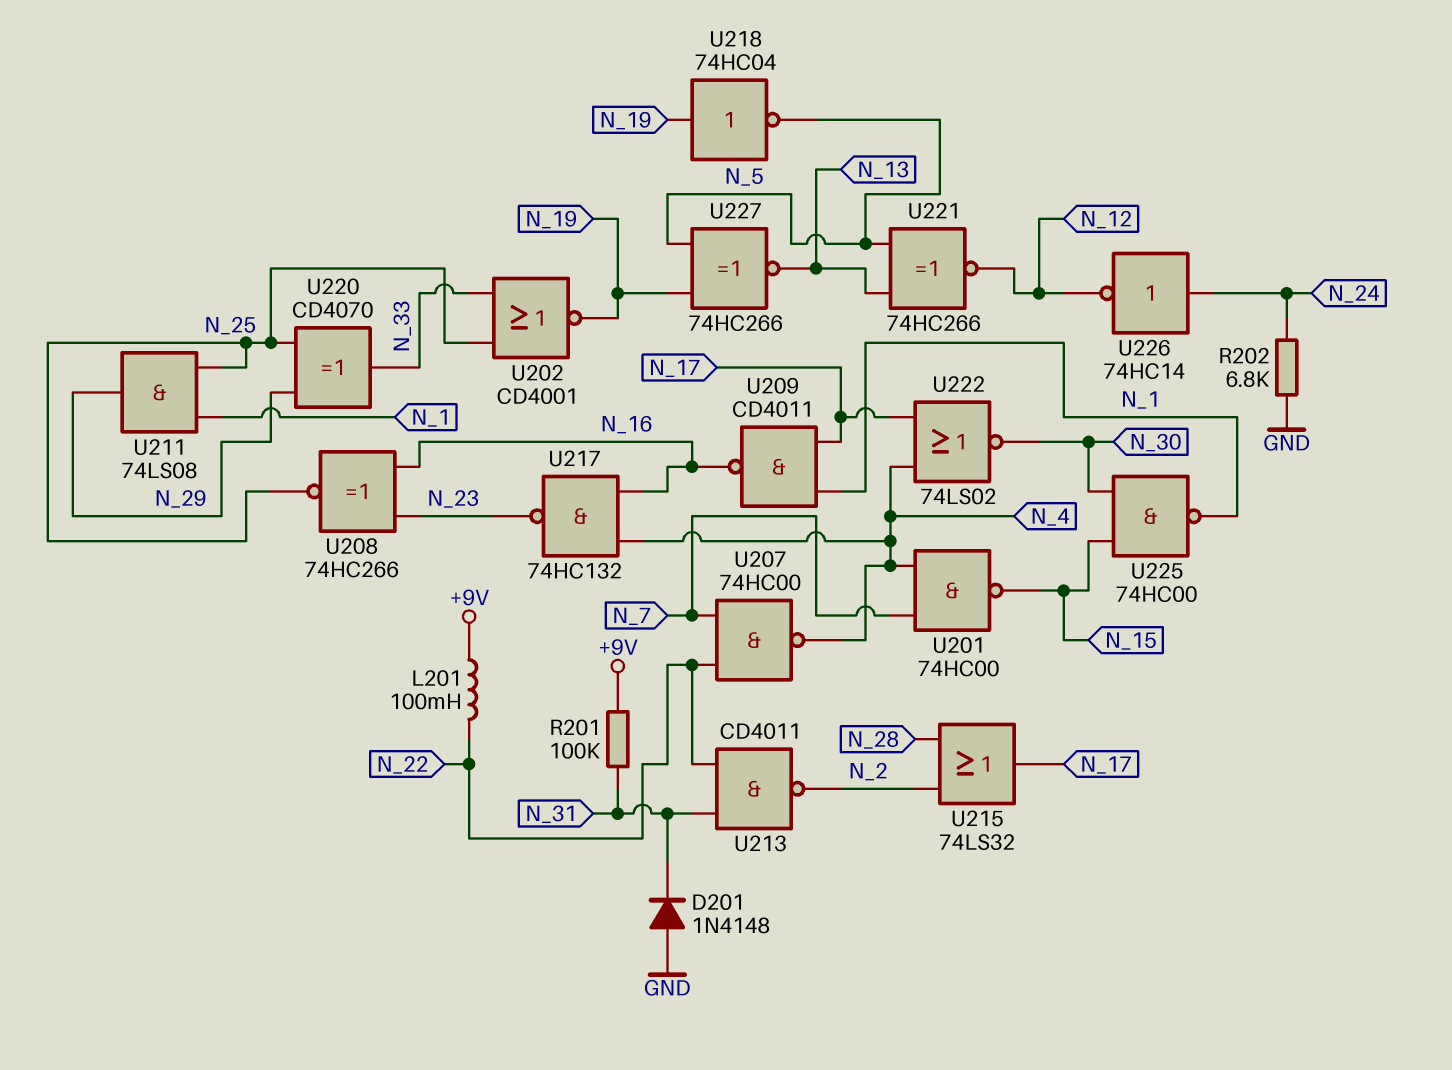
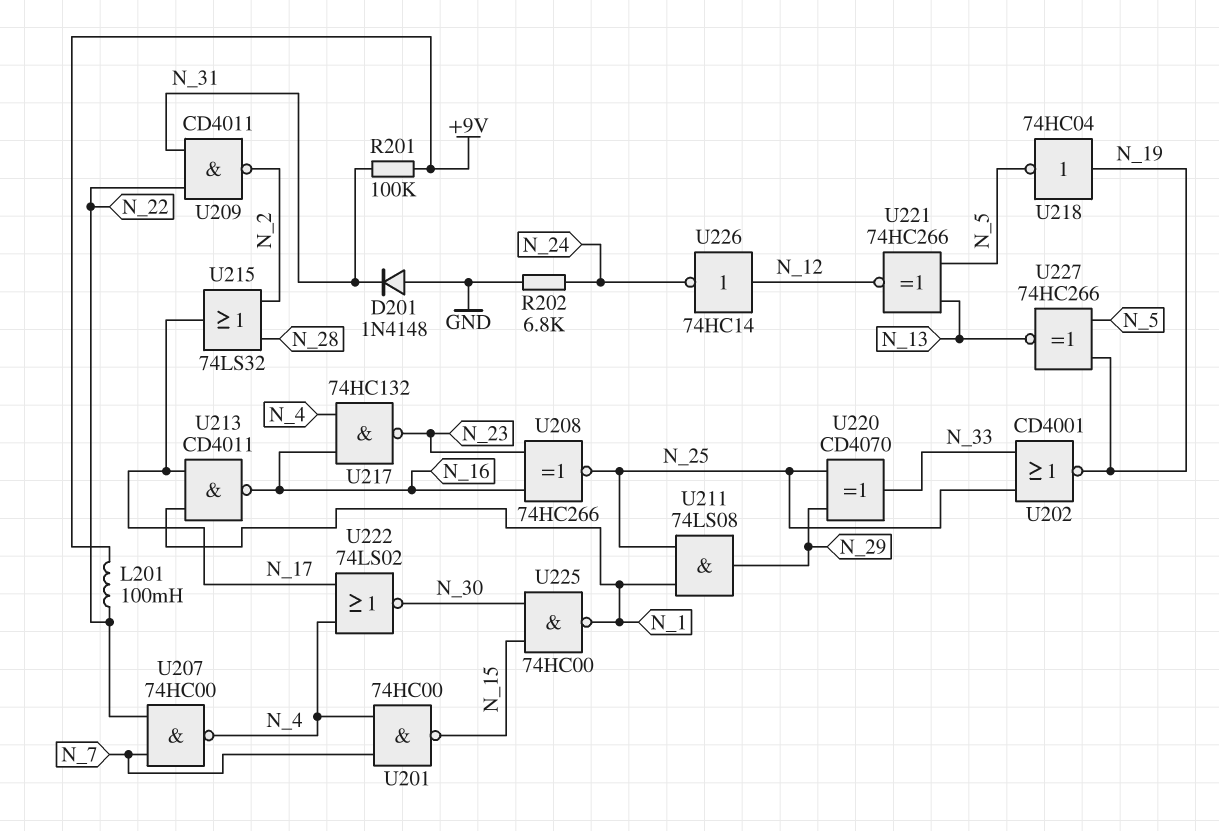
U209: NAND CD4011 (in N_1, in N_17, out N_16) -> NAND CD4011 (in N_22, in N_31, out N_2)
U213: NAND CD4011 (in N_22, in N_31, out N_2) -> NAND CD4011 (in N_1, in N_17, out N_16)
U226: NOT 74HC14 (in N_24, out N_12) -> NOT 74HC14 (in N_12, out N_24)

